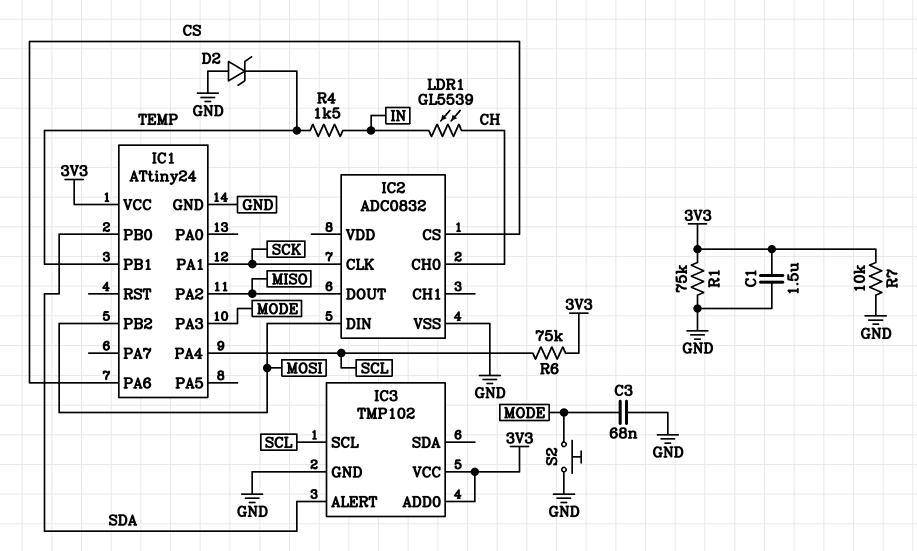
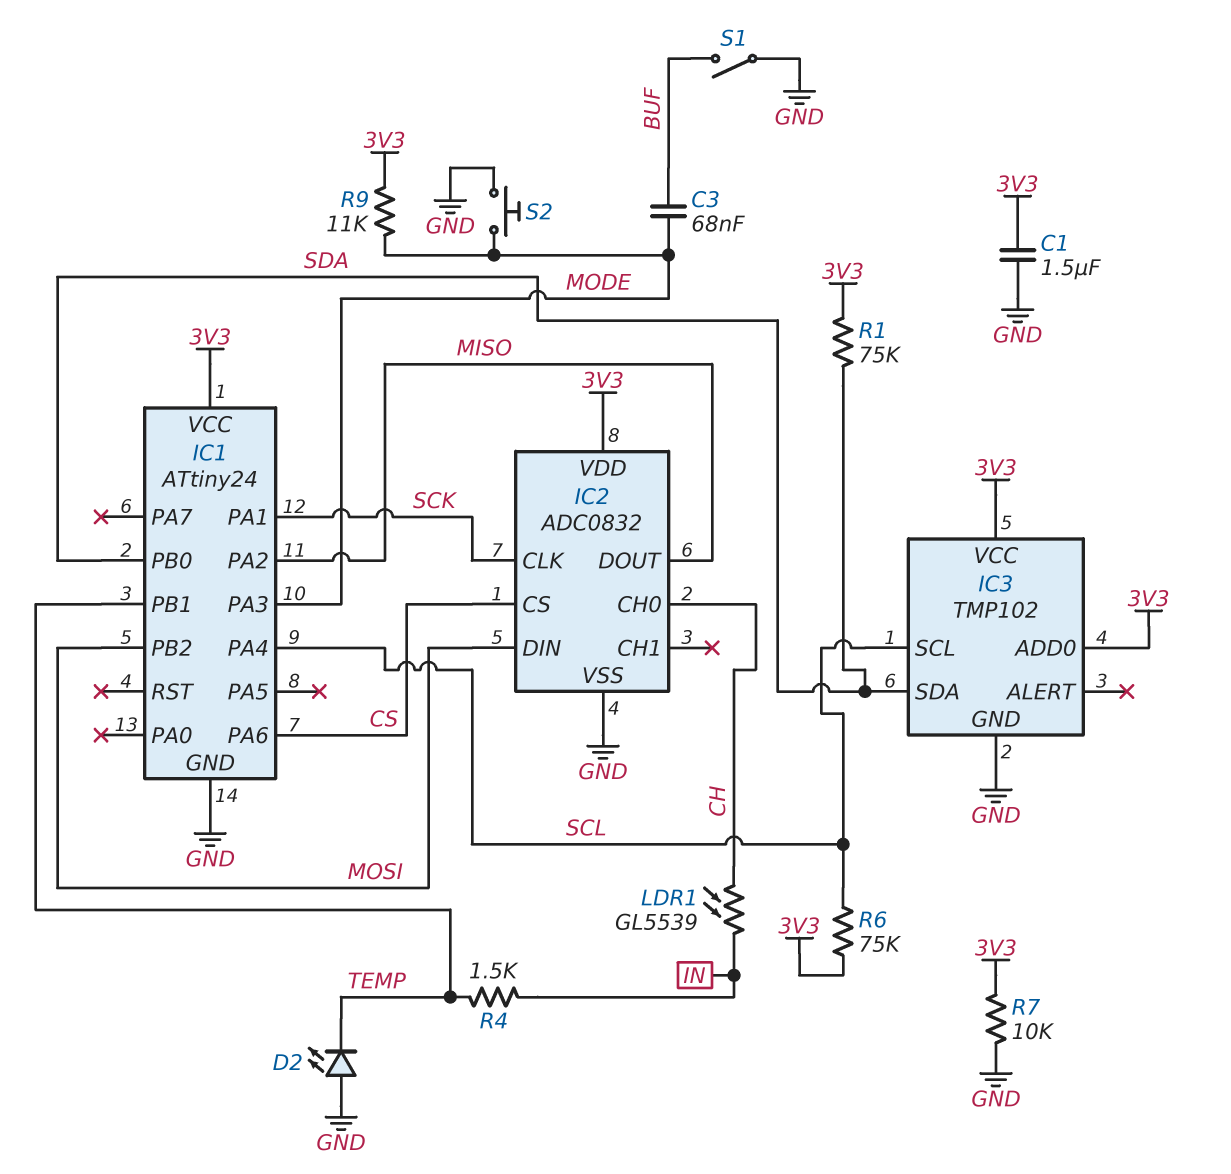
C3: 68nF (GND, MODE) -> 68nF (BUF, MODE)
D2: zener (A GND, K TEMP) -> LED (A GND, K TEMP)
IC2 pin VDD: none -> 3V3
IC3 pin ALERT: SDA -> none
IC3 pin SDA: none -> SDA
R1: 75k (3V3, GND) -> 75k (3V3, SDA)
R9: none -> 11k (3V3, MODE)
S1: none -> switch (BUF, GND)

